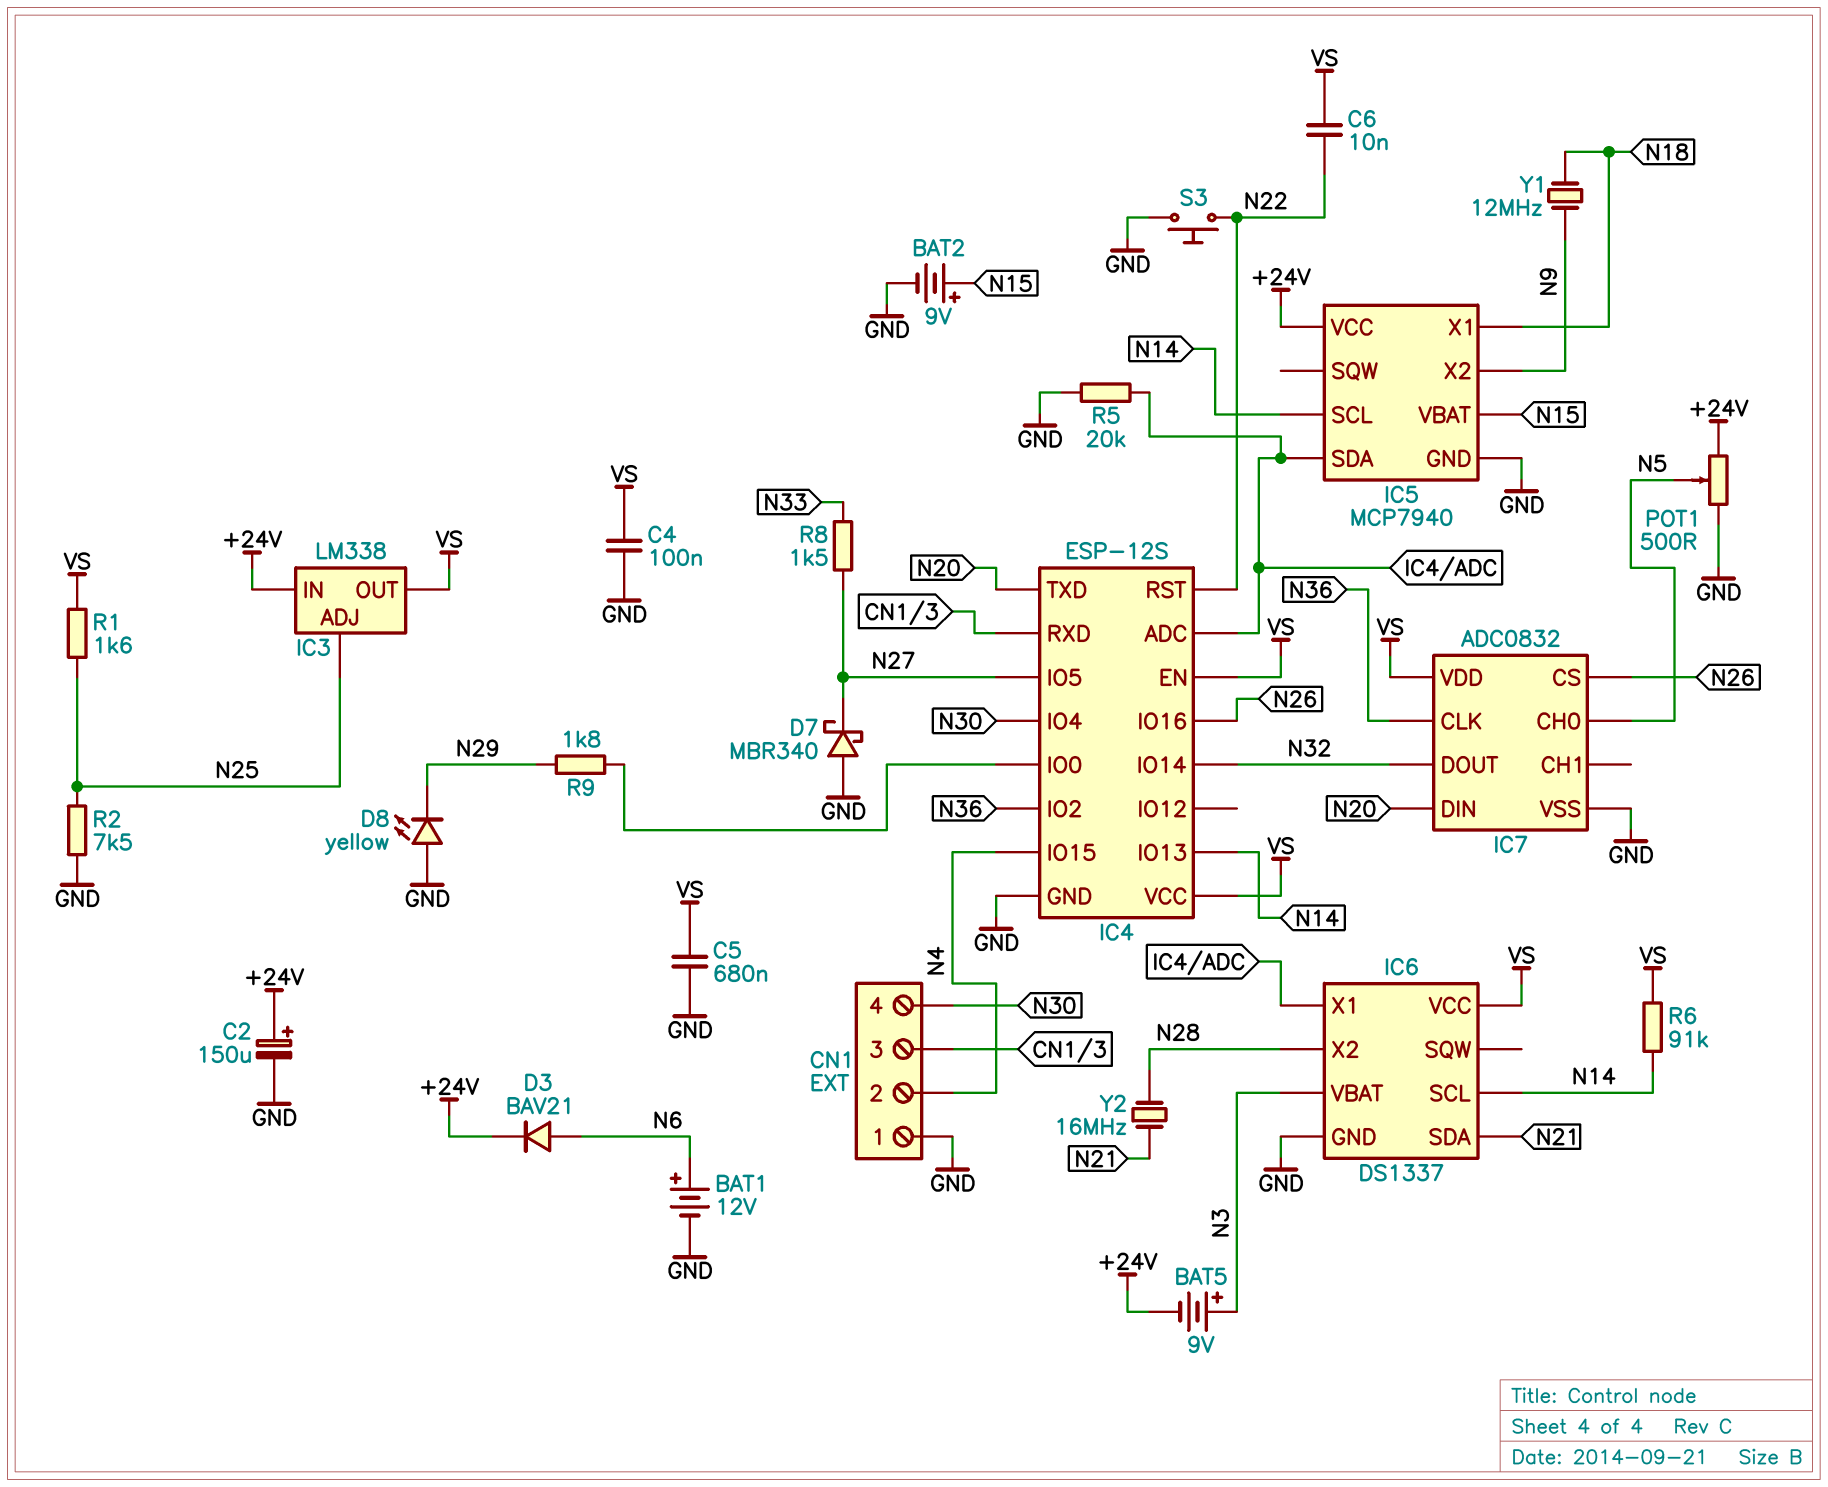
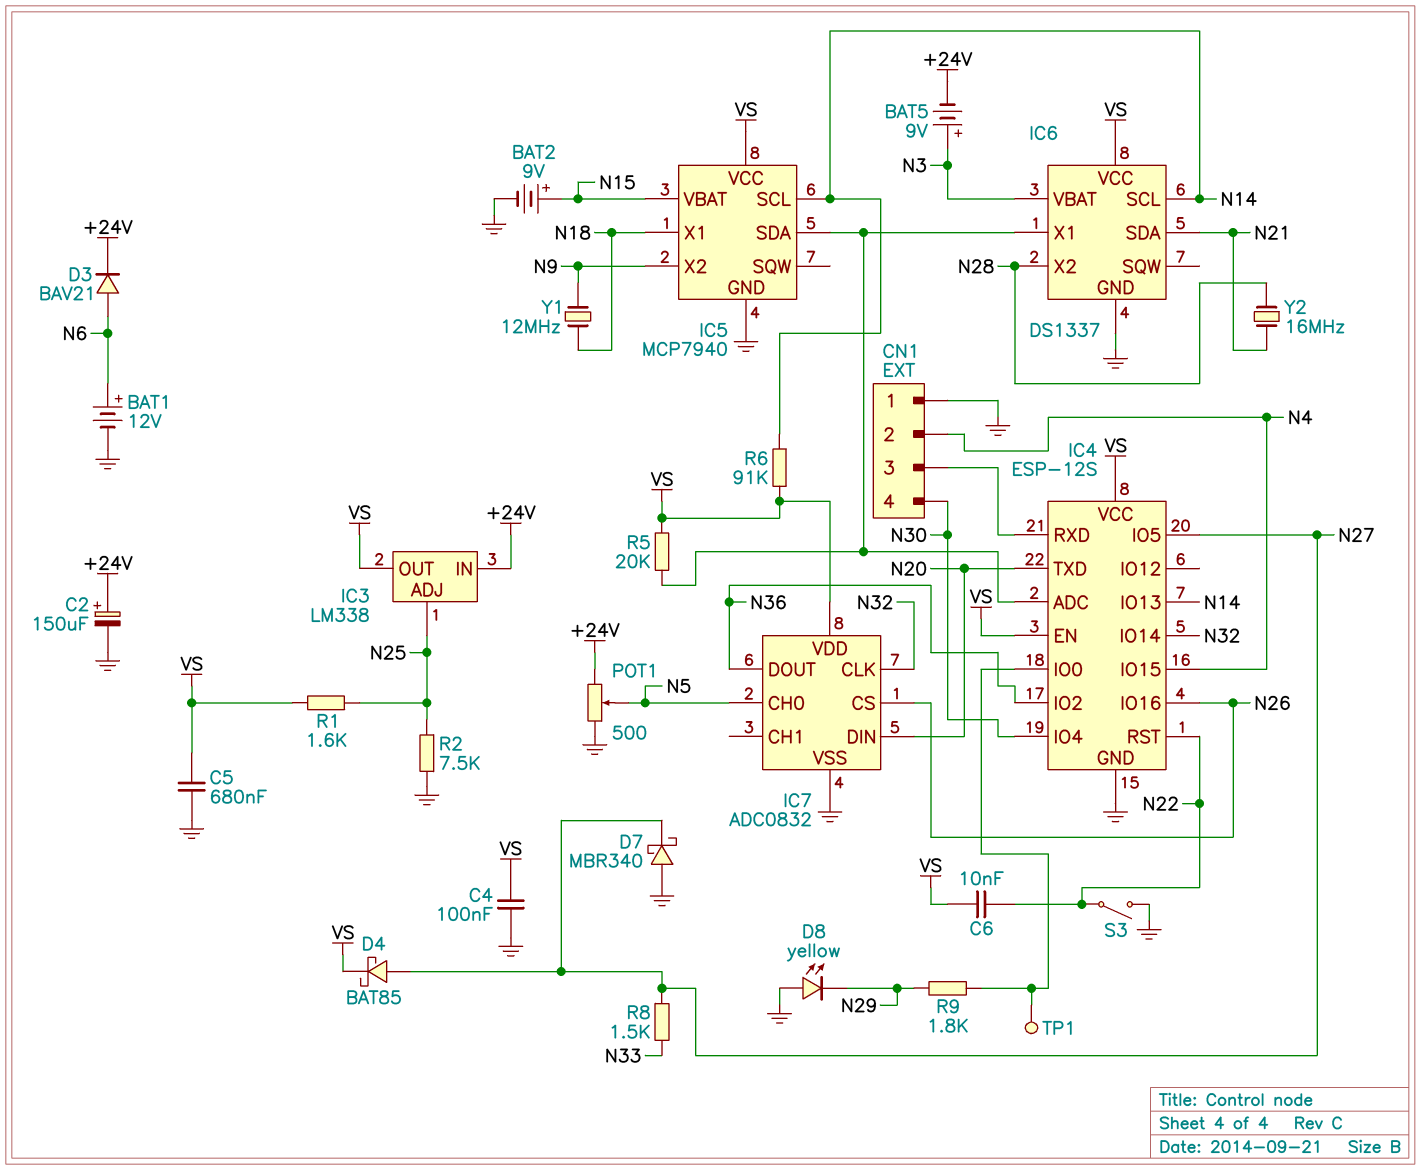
D4: none -> schottky BAT85 (A N27, K VS)
IC5 pin VCC: +24V -> VS
IC7 pin CLK: N36 -> N32
IC7 pin DOUT: N32 -> N36
R5: 20k (GND, IC4/ADC) -> 20k (IC4/ADC, VS)
S3: button (GND, N22) -> switch (GND, N22)
TP1: none -> test point (IC4/IO0)

